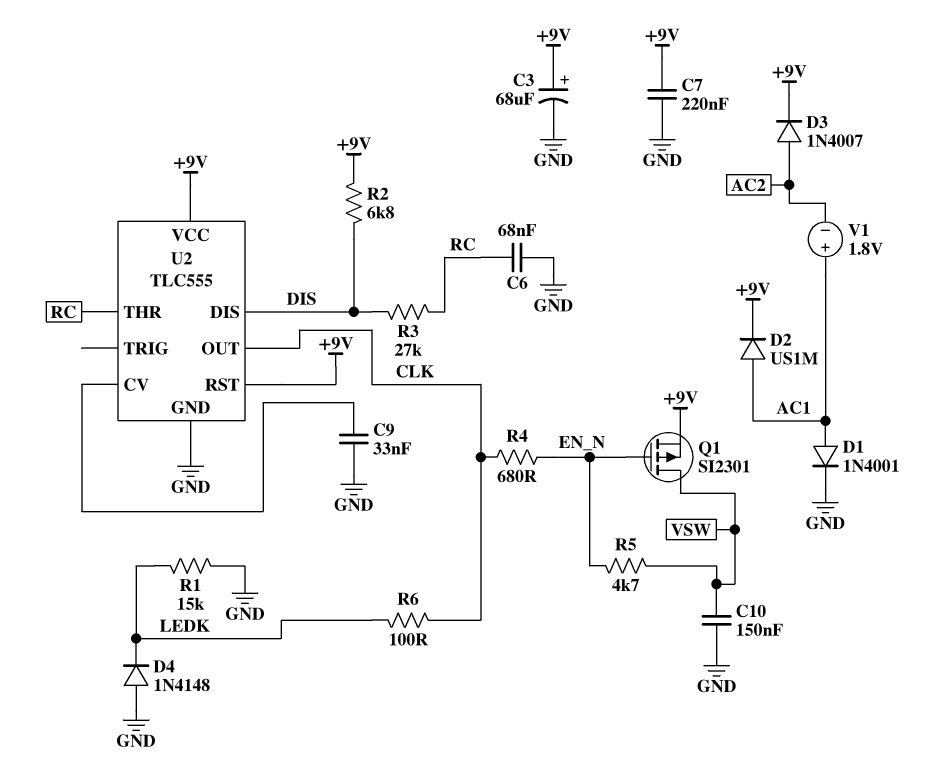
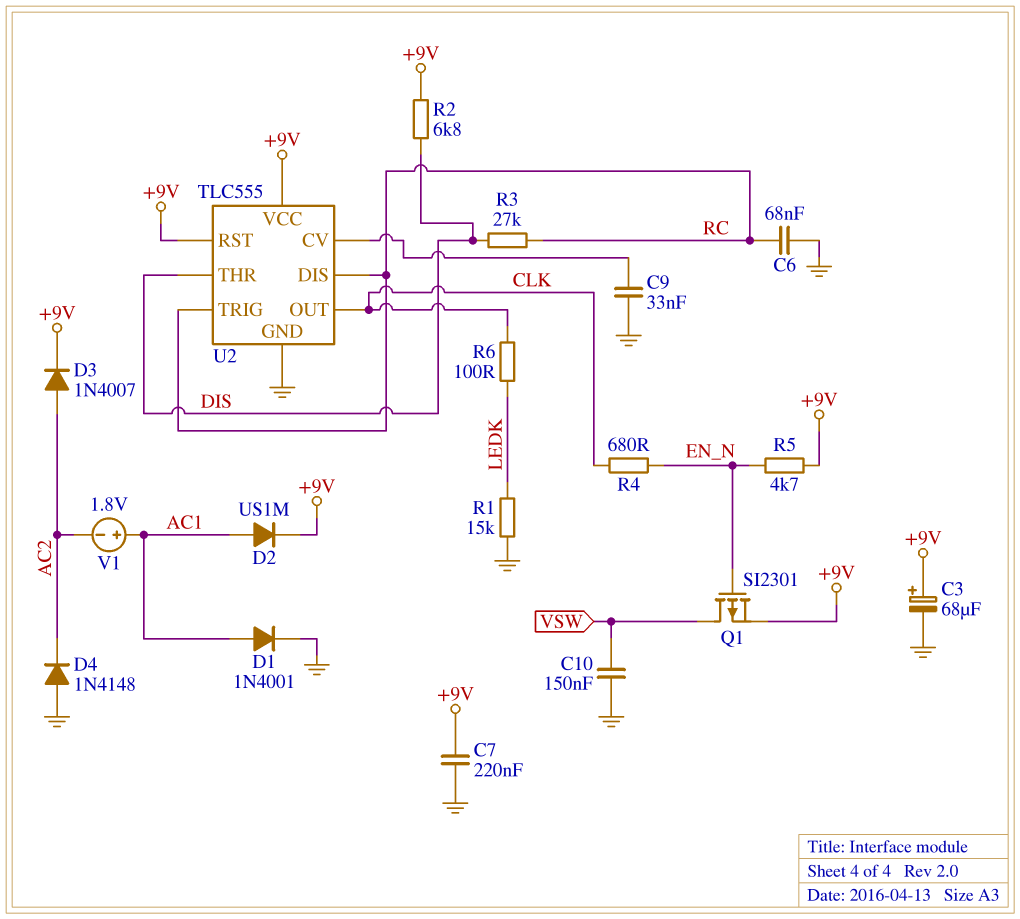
D4: diode 1N4148 (A GND, K LEDK) -> diode 1N4148 (A GND, K AC2)
R5: 4.7k (EN_N, VSW) -> 4.7k (+9V, EN_N)
U2 pin DIS: DIS -> RC
U2 pin THR: RC -> DIS
U2 pin TRIG: none -> RC

